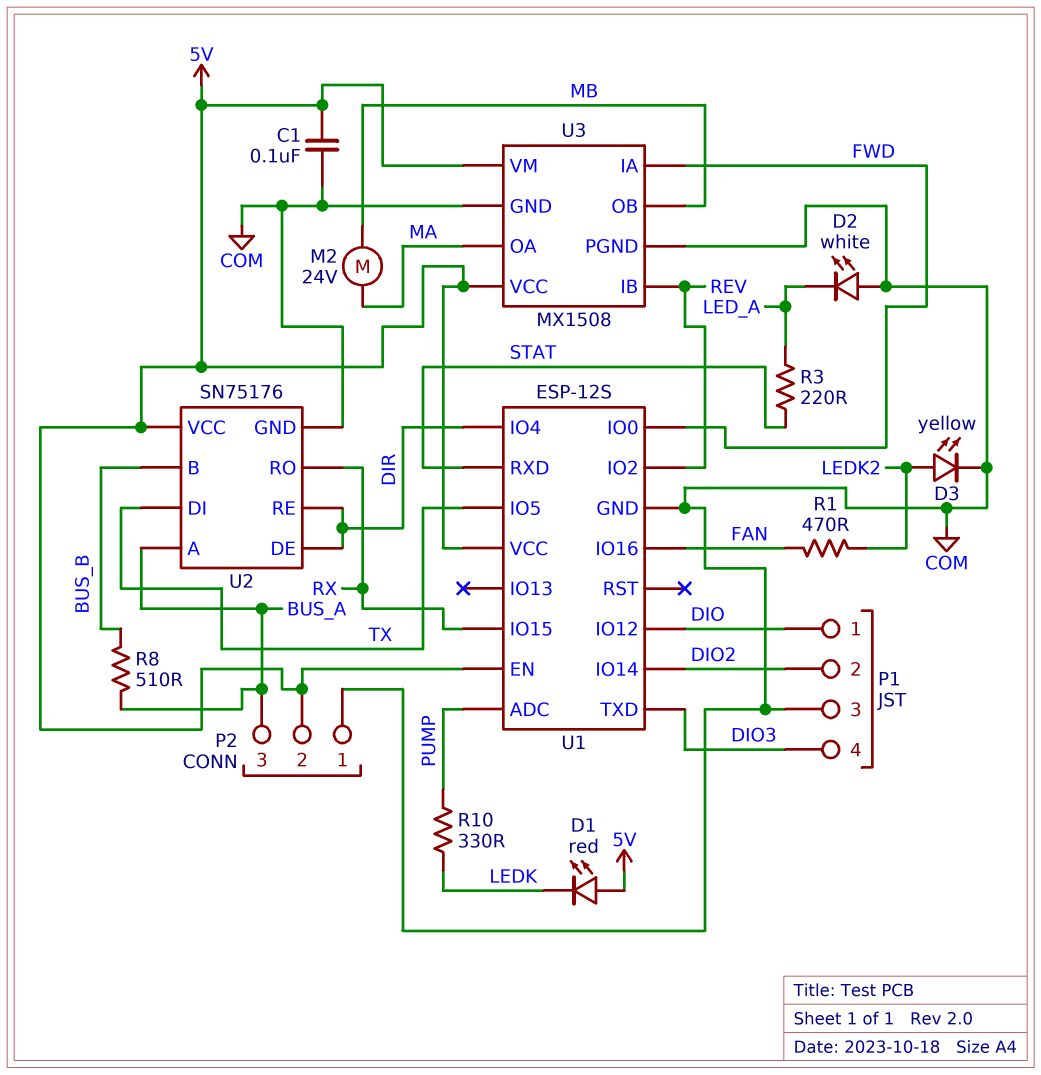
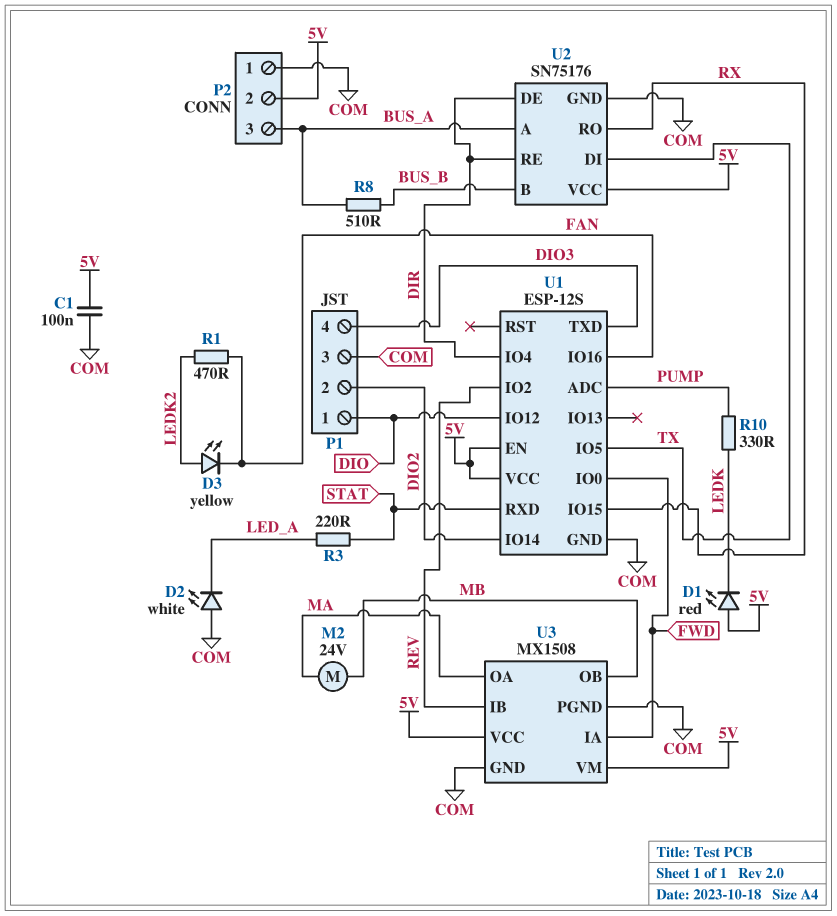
D3: LED yellow (A LEDK2, K COM) -> LED yellow (A LEDK2, K FAN)

